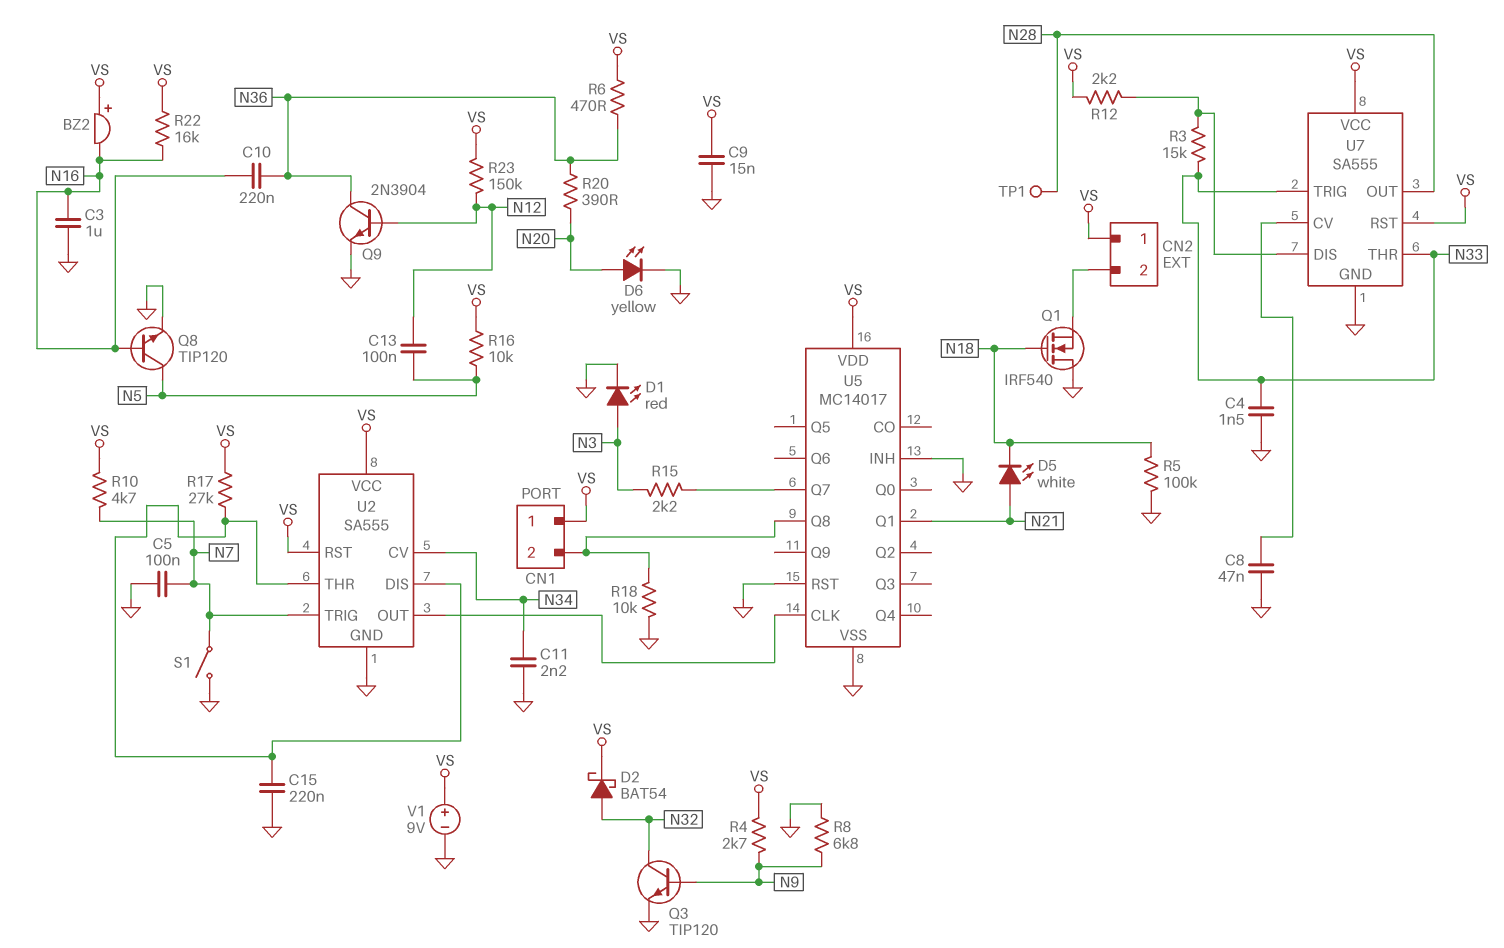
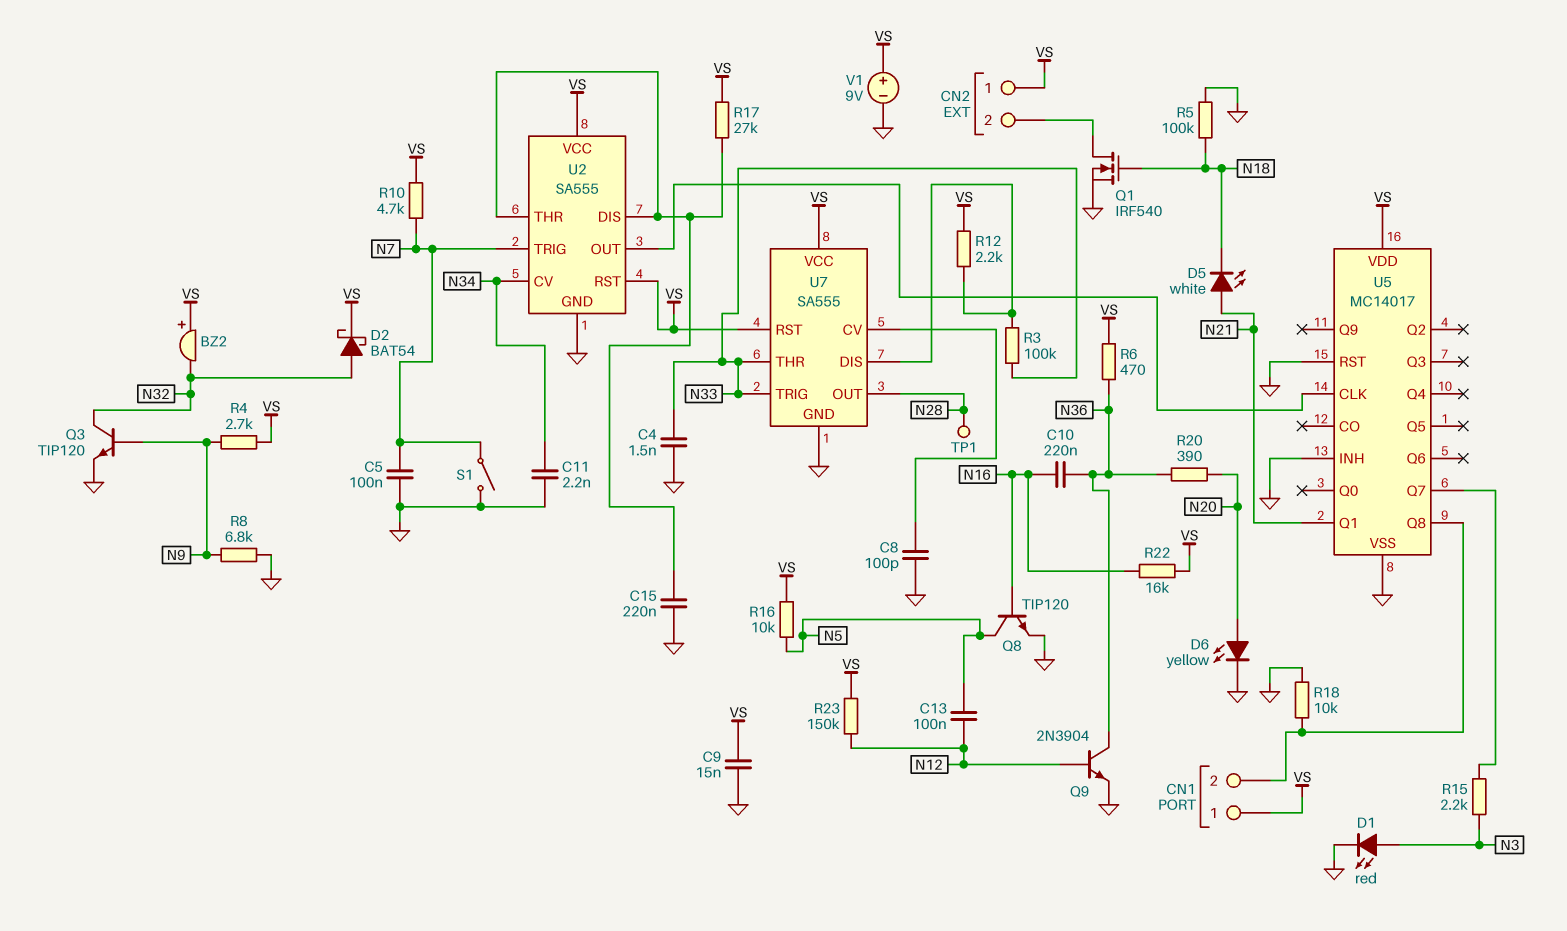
BZ2: buzzer (plus VS, minus N16) -> buzzer (plus VS, minus N32)
C3: 1uF (GND, N16) -> none
C8: 47nF (GND, U7/CV) -> 100pF (GND, U7/CV)
Q1: NMOS IRF540 (G N18, D GND, S CN2/2) -> NMOS IRF540 (G N18, D CN2/2, S GND)
R3: 15k (N33, U7/DIS) -> 100k (N33, U7/DIS)

